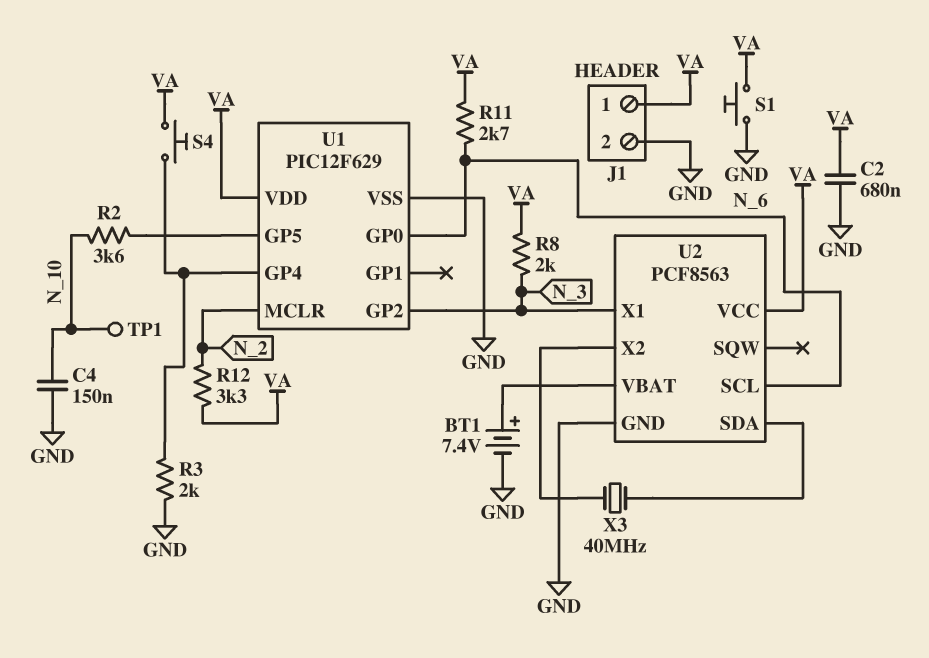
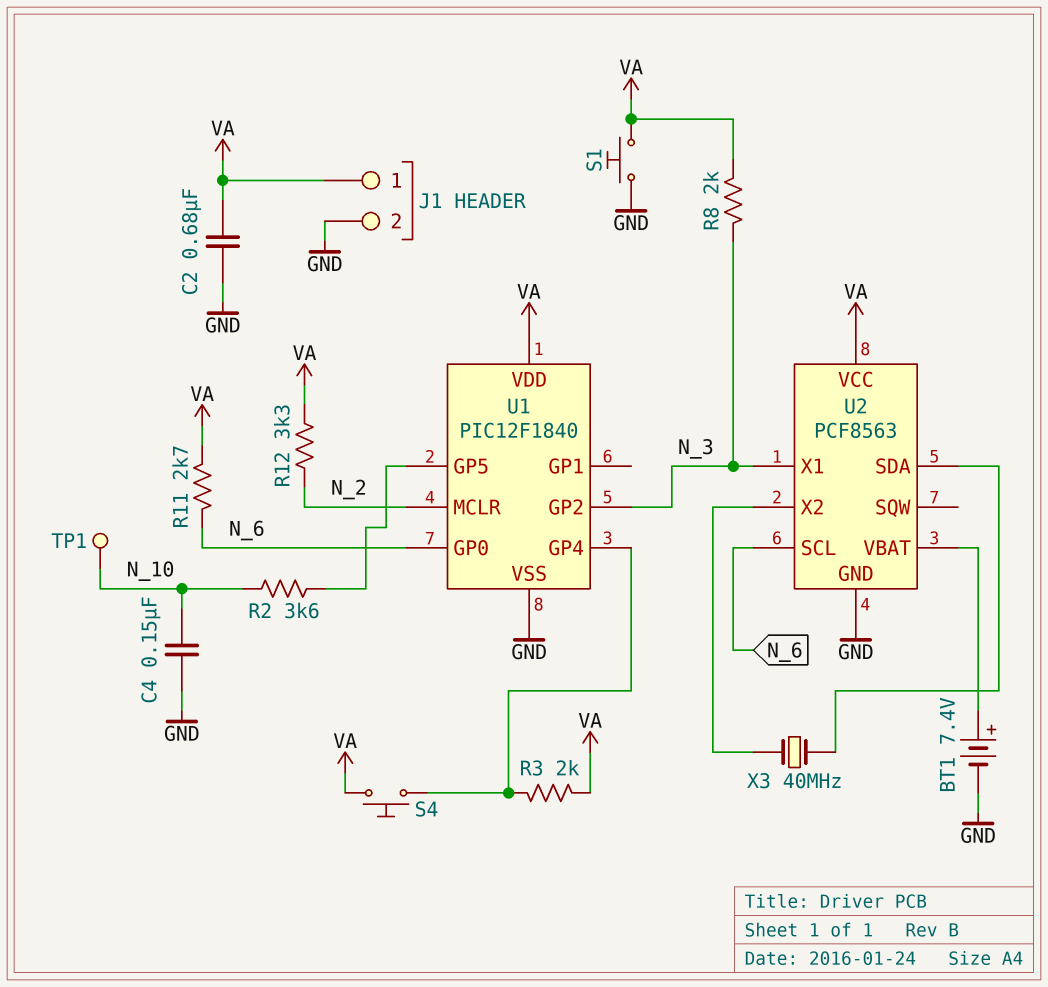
R3: 2k (GND, U1/GP4) -> 2k (U1/GP4, VA)
U1: PIC12F629 -> PIC12F1840

